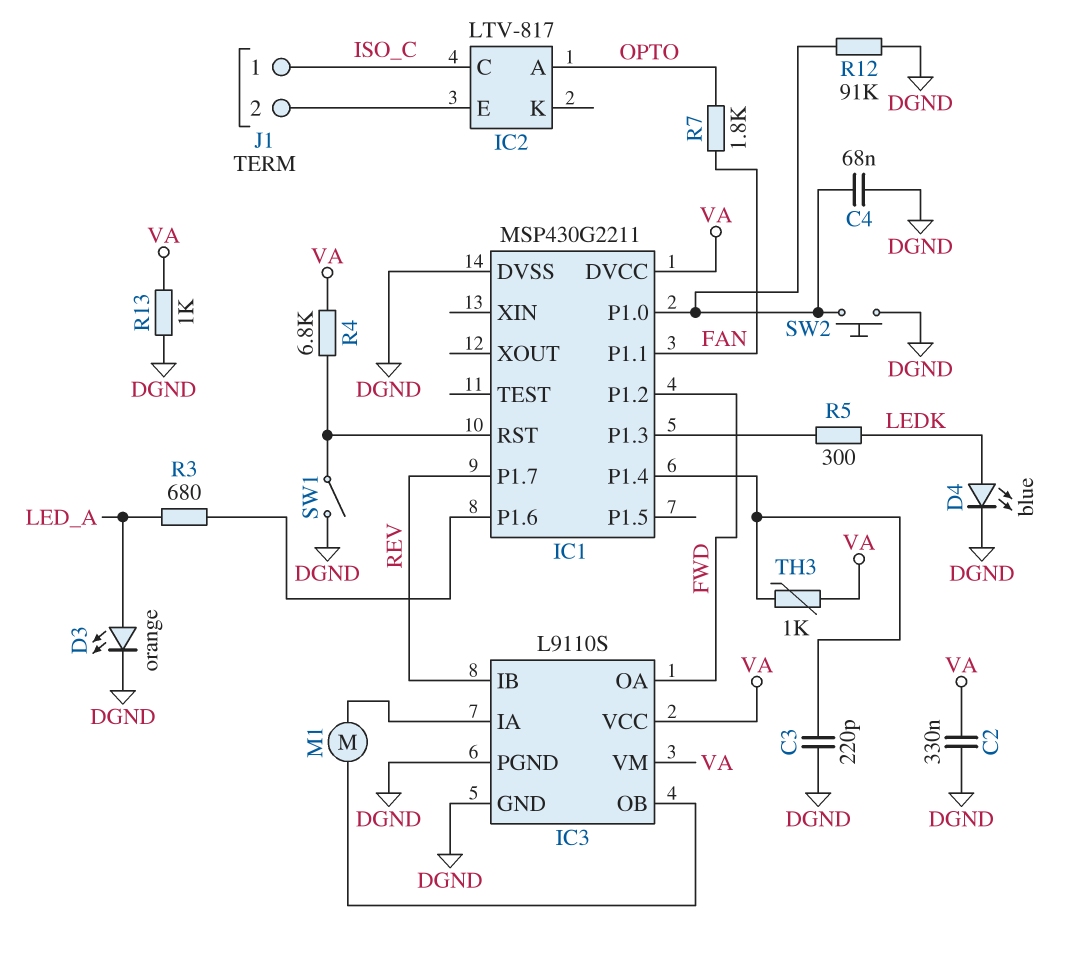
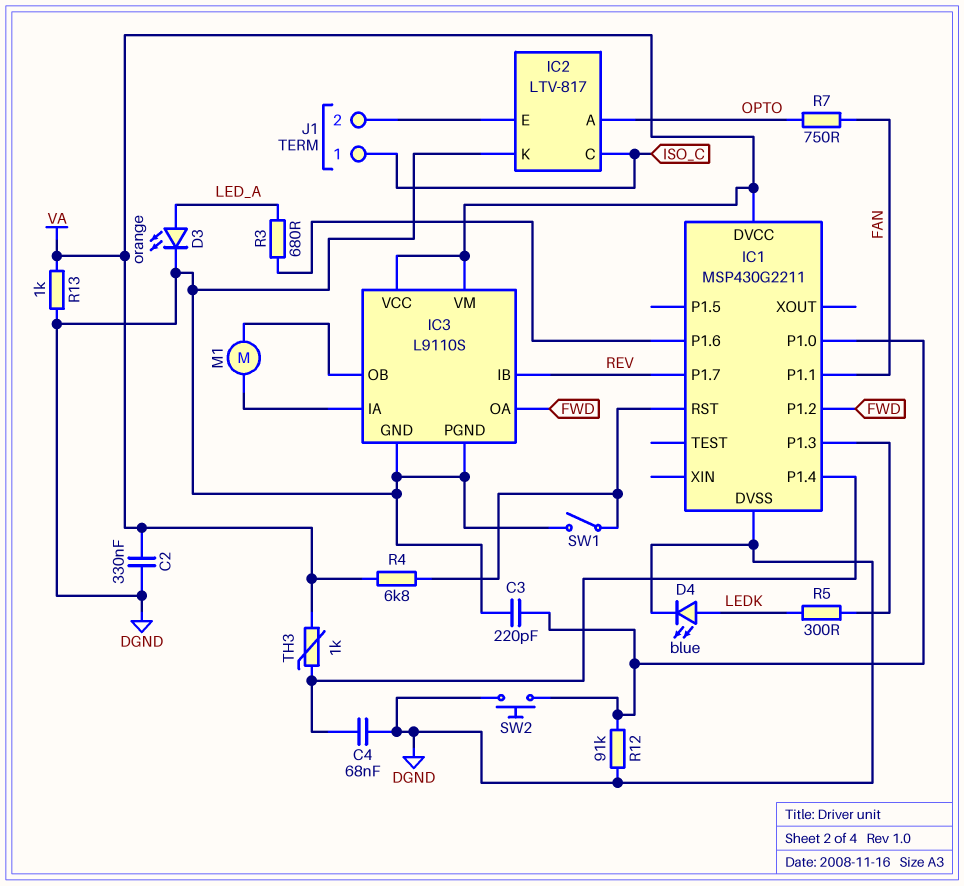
C3: 220pF (DGND, IC1/P1.4) -> 220pF (DGND, IC1/P1.0)
C4: 68nF (DGND, IC1/P1.0) -> 68nF (DGND, IC1/P1.4)
IC2 pin K: none -> DGND
R7: 1.8k (FAN, OPTO) -> 750 (FAN, OPTO)

